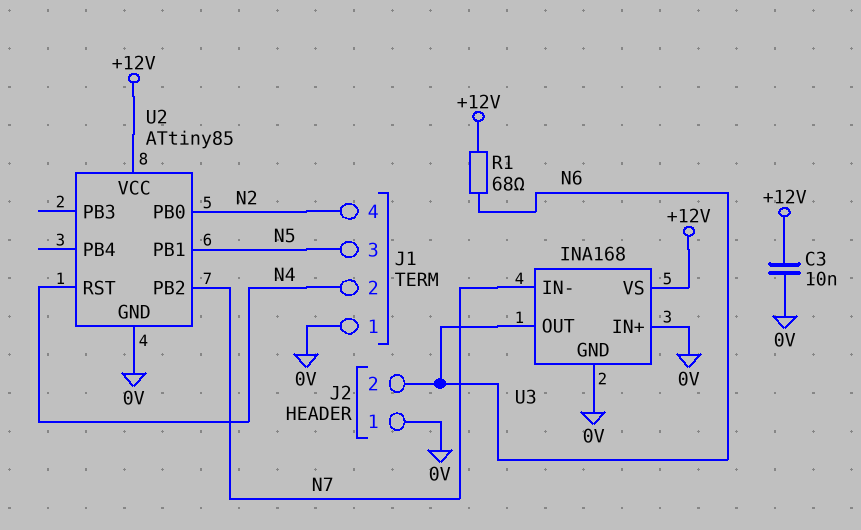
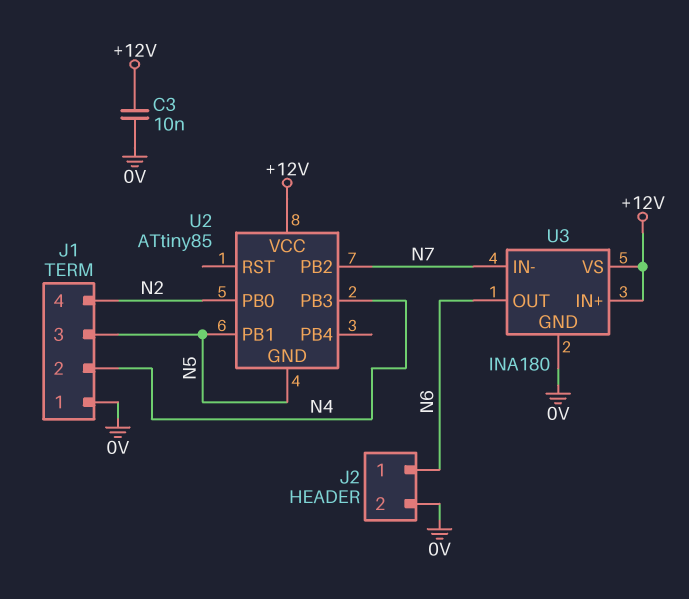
J2 pin 1: 0V -> N6
J2 pin 2: N6 -> 0V
R1: 68 (+12V, N6) -> none
U2 pin GND: 0V -> N5
U2 pin PB3: none -> N4
U2 pin RST: N4 -> none
U3: INA168 -> INA180
U3 pin IN+: 0V -> +12V

